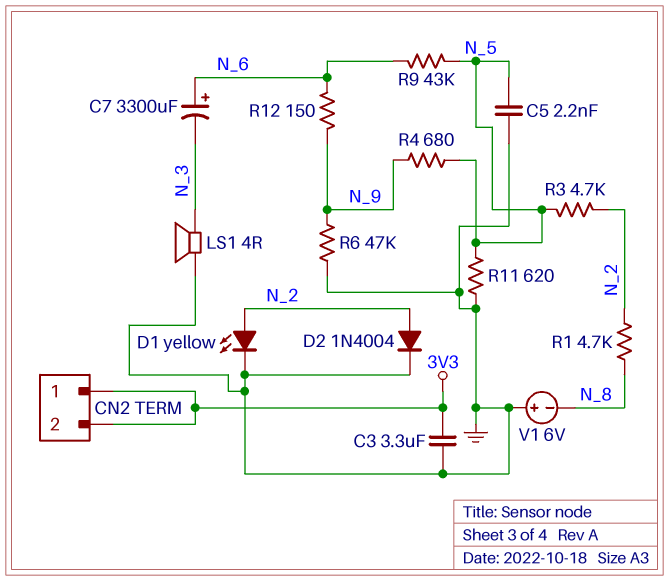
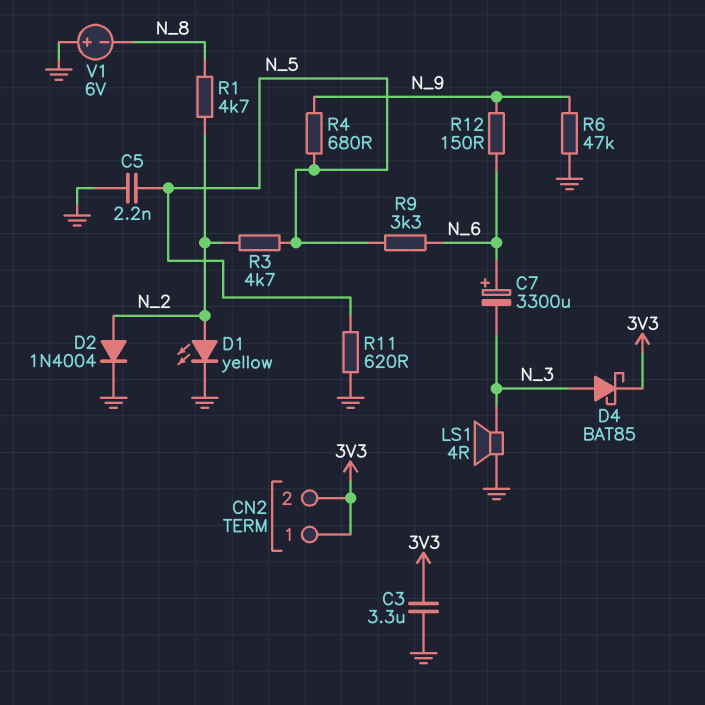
D4: none -> schottky BAT85 (A N_3, K 3V3)
R9: 43k (N_5, N_6) -> 3.3k (N_5, N_6)

